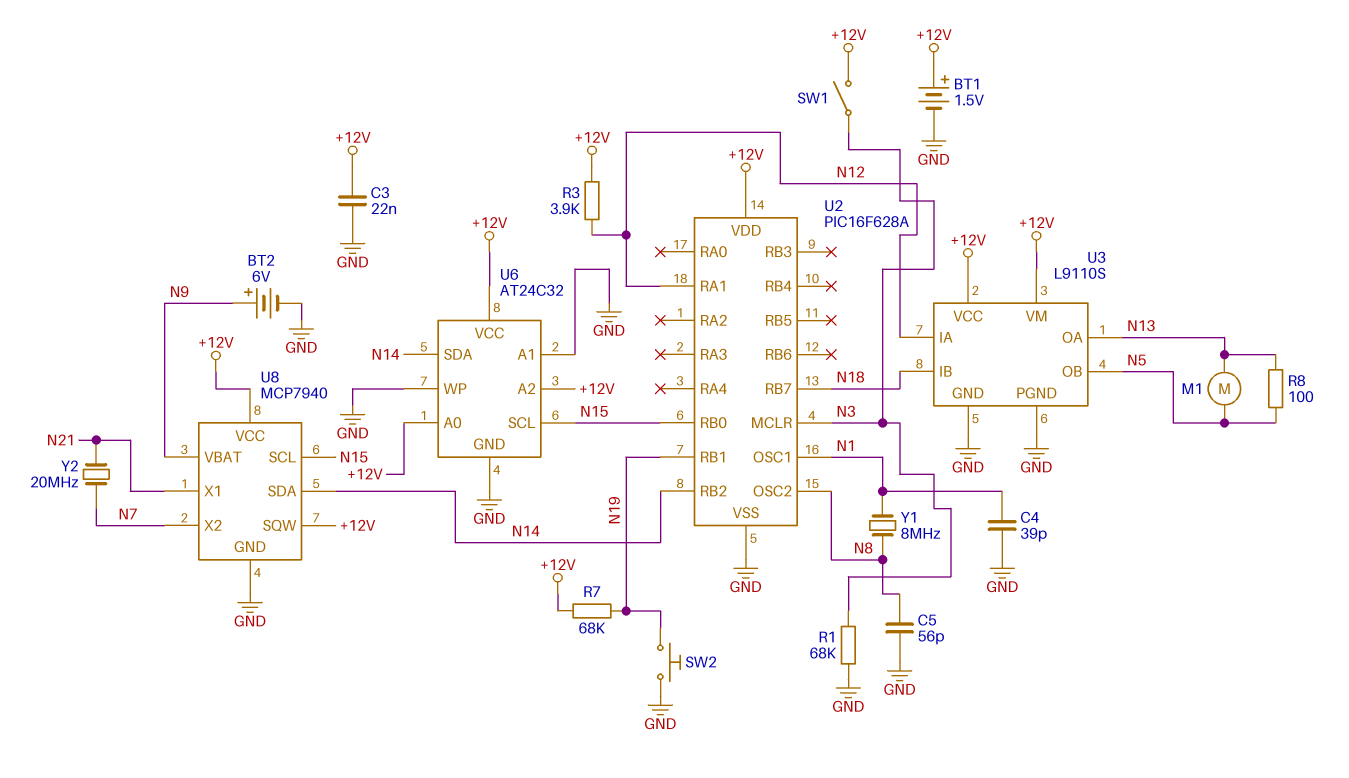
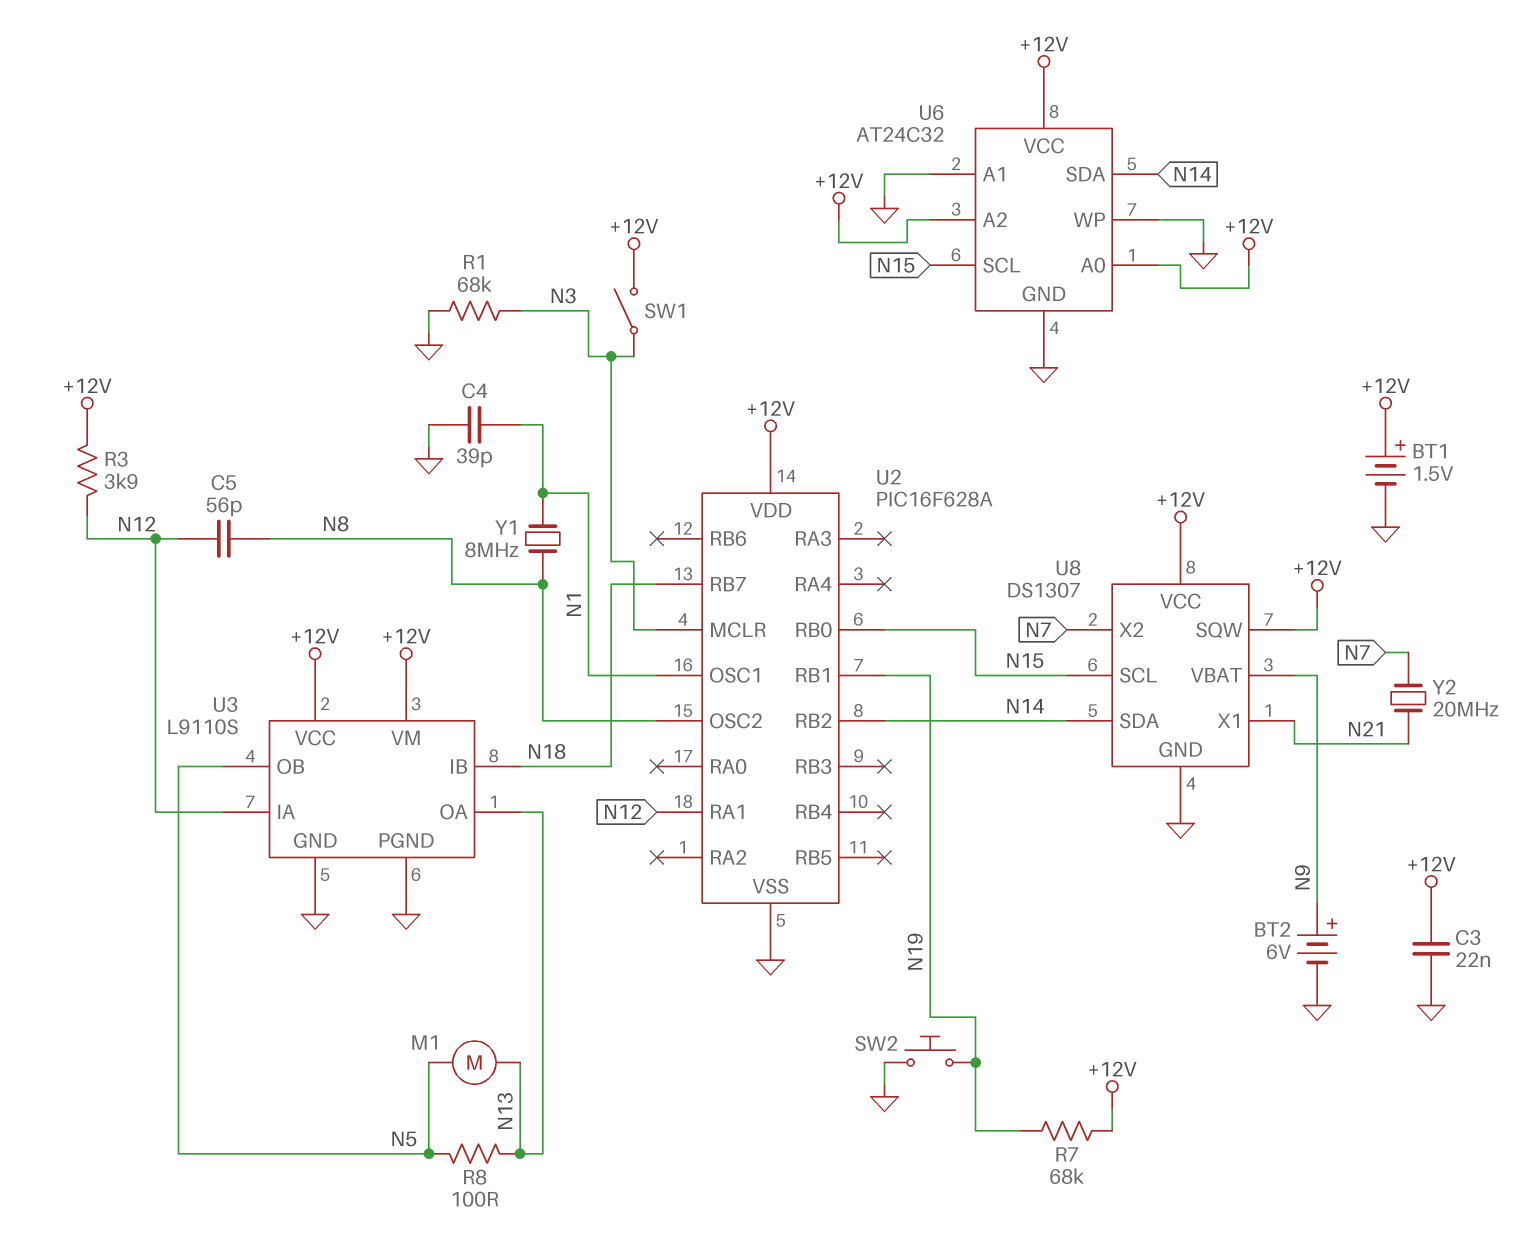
C5: 56pF (GND, N8) -> 56pF (N8, N12)
U8: MCP7940 -> DS1307

